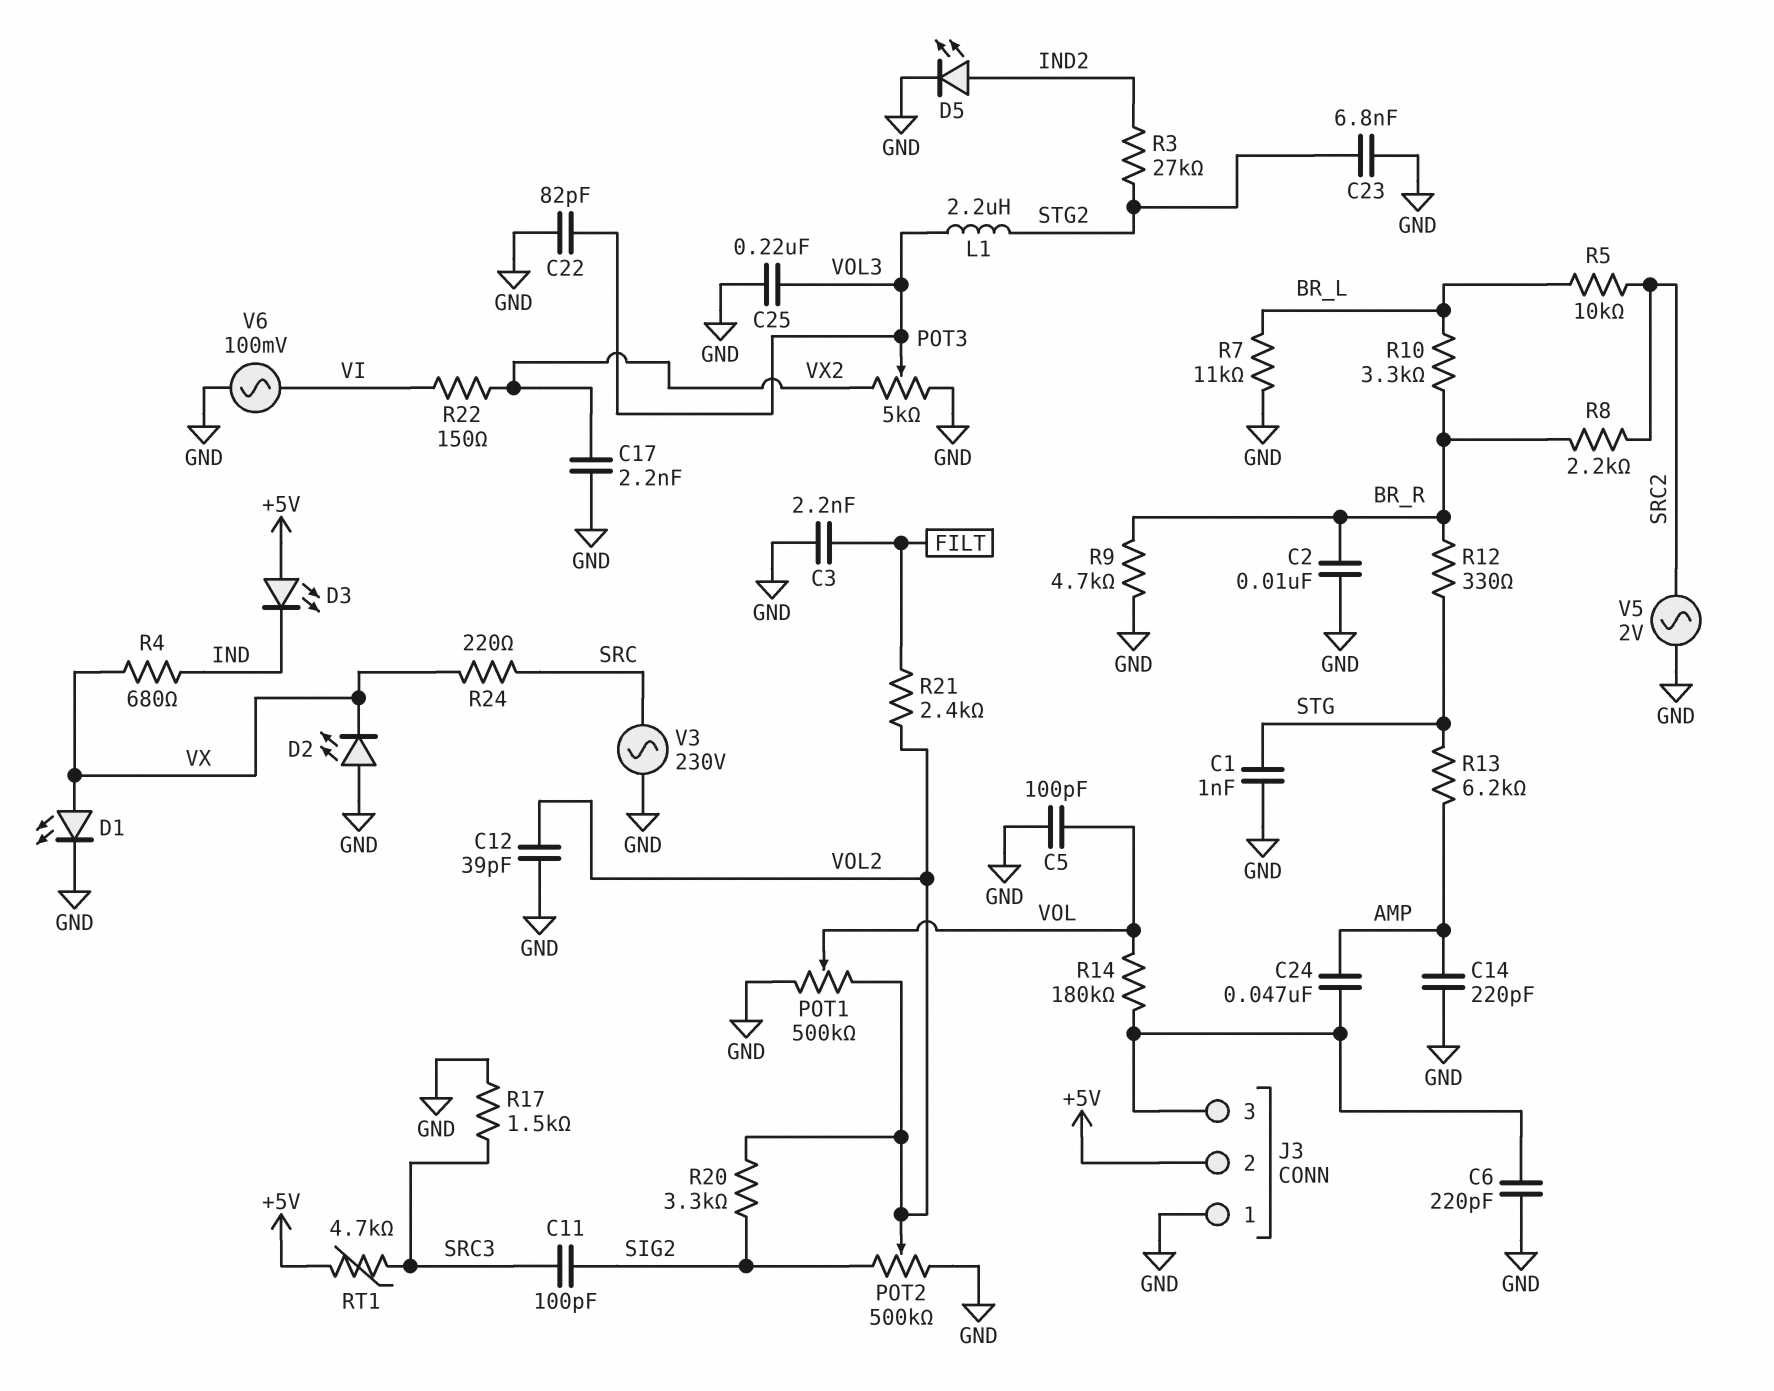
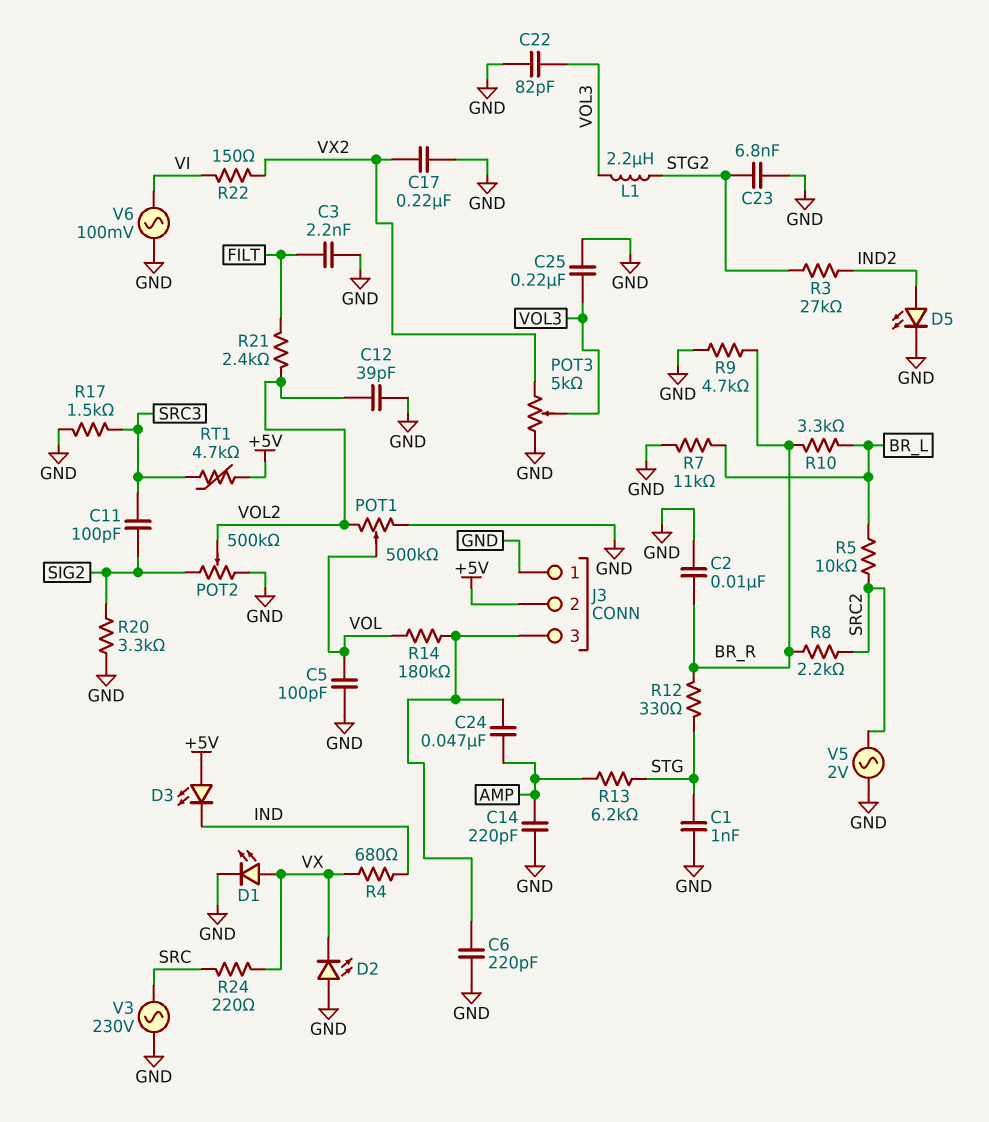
C17: 2.2nF (GND, VX2) -> 220nF (GND, VX2)
R20: 3.3k (SIG2, VOL2) -> 3.3k (GND, SIG2)

